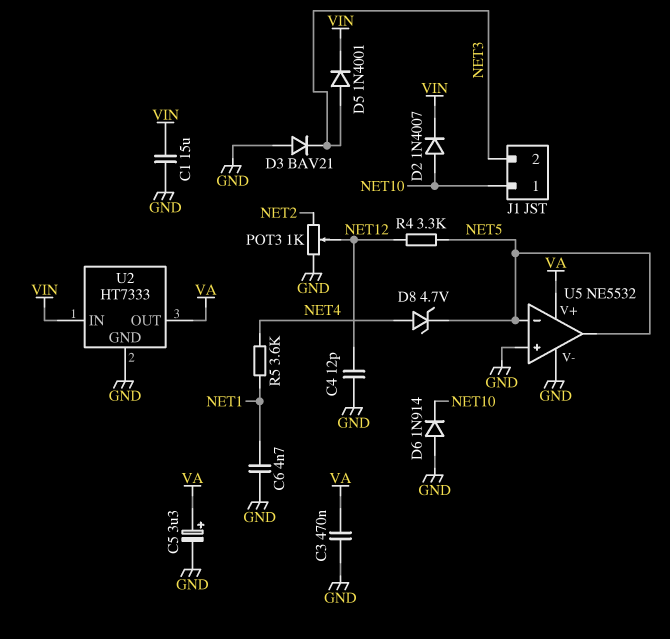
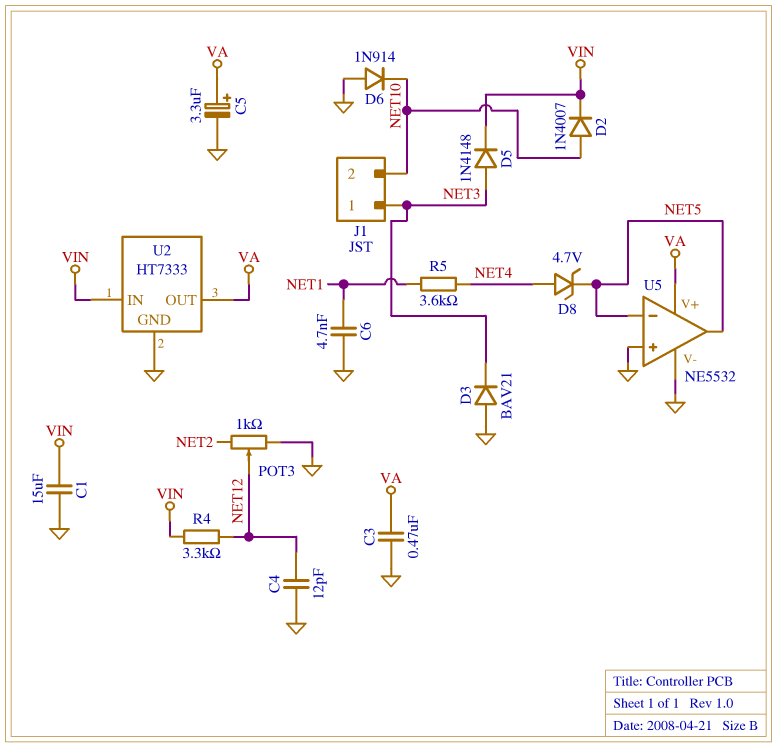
D5: diode 1N4001 (A NET3, K VIN) -> diode 1N4148 (A NET3, K VIN)
J1 pin 1: NET10 -> NET3
J1 pin 2: NET3 -> NET10
R4: 3.3k (NET5, NET12) -> 3.3k (NET12, VIN)

